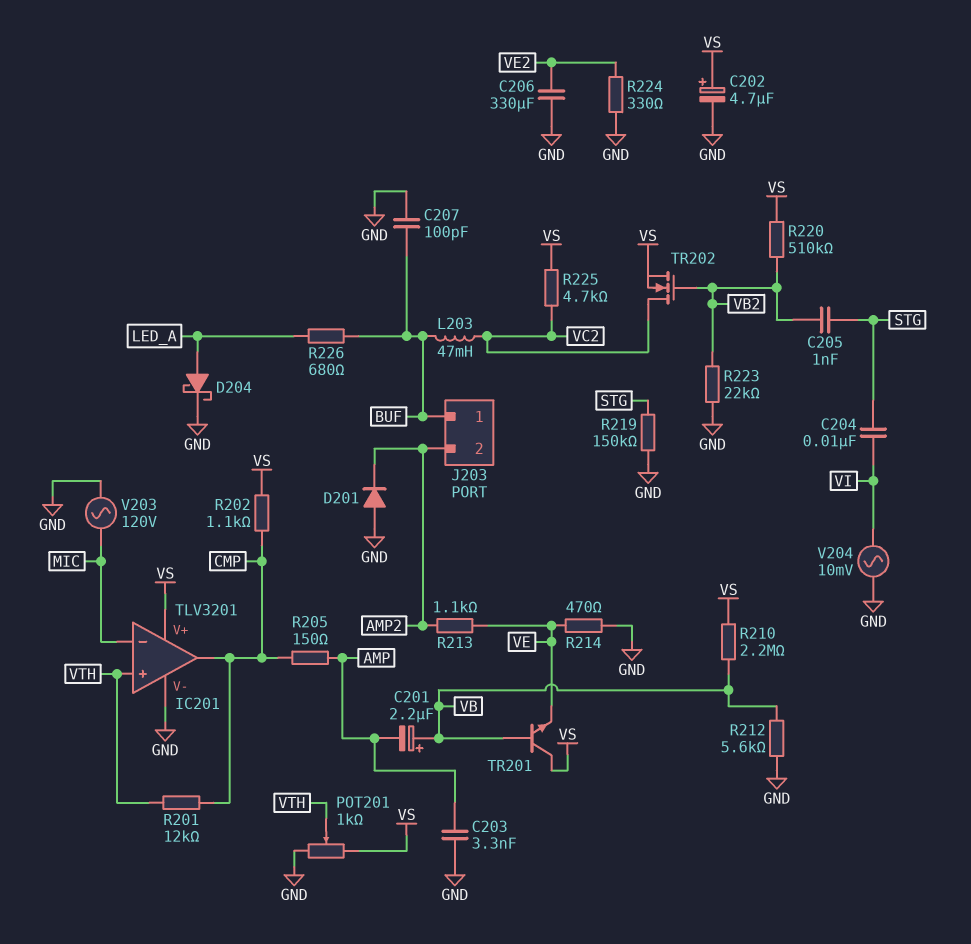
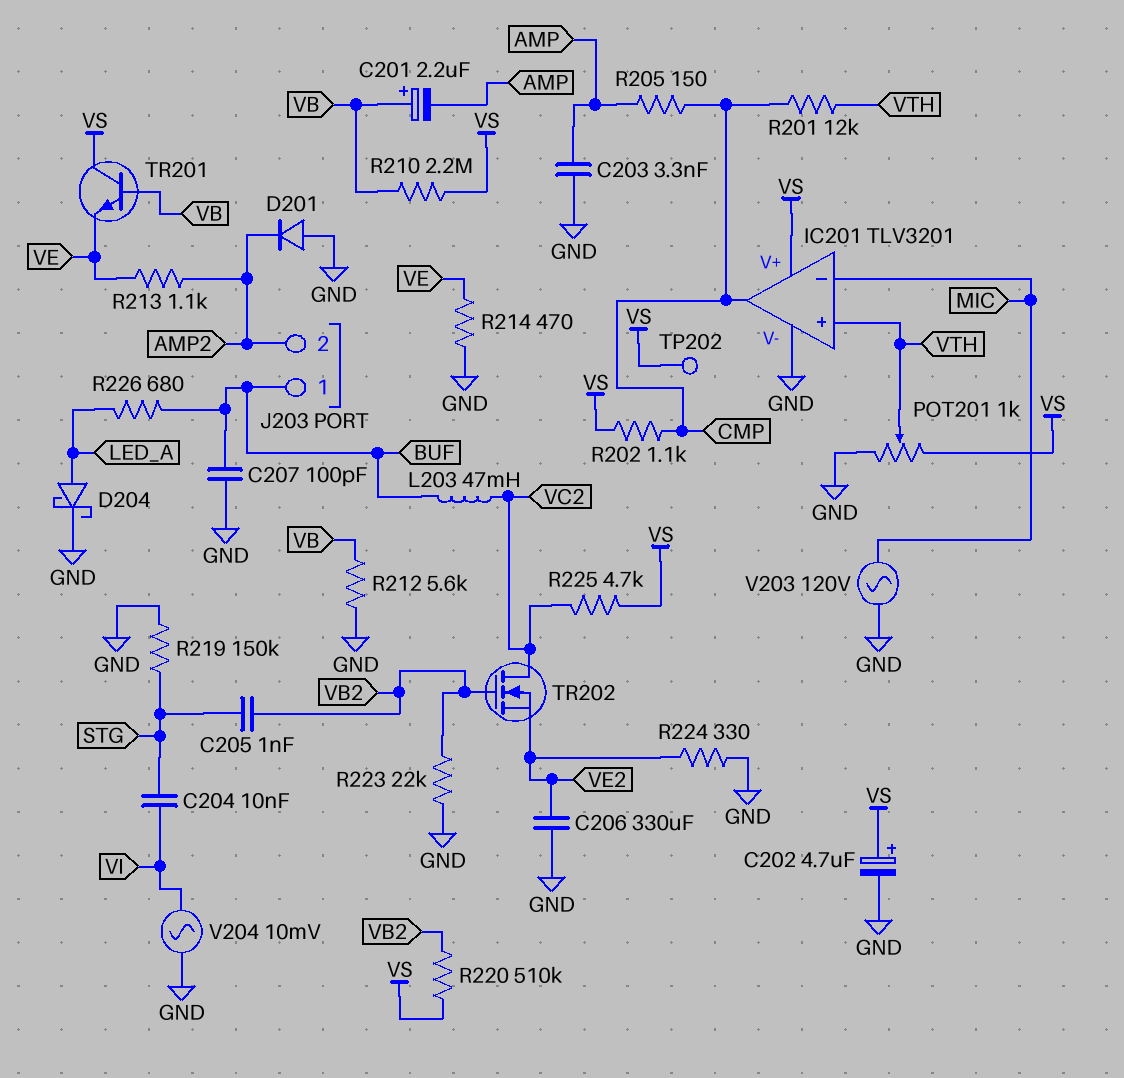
TP202: none -> test point (VS)
TR202: NMOS (G VB2, D VC2, S VS) -> NMOS (G VB2, D VC2, S VE2)

